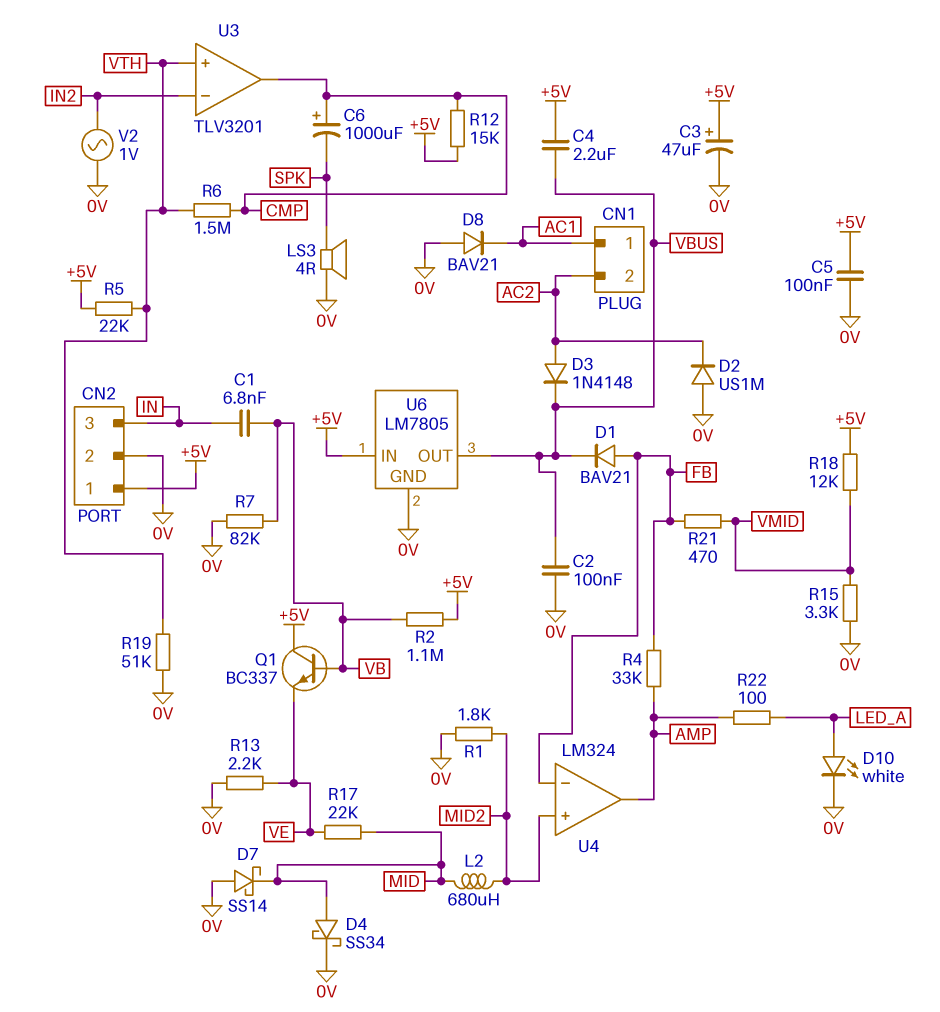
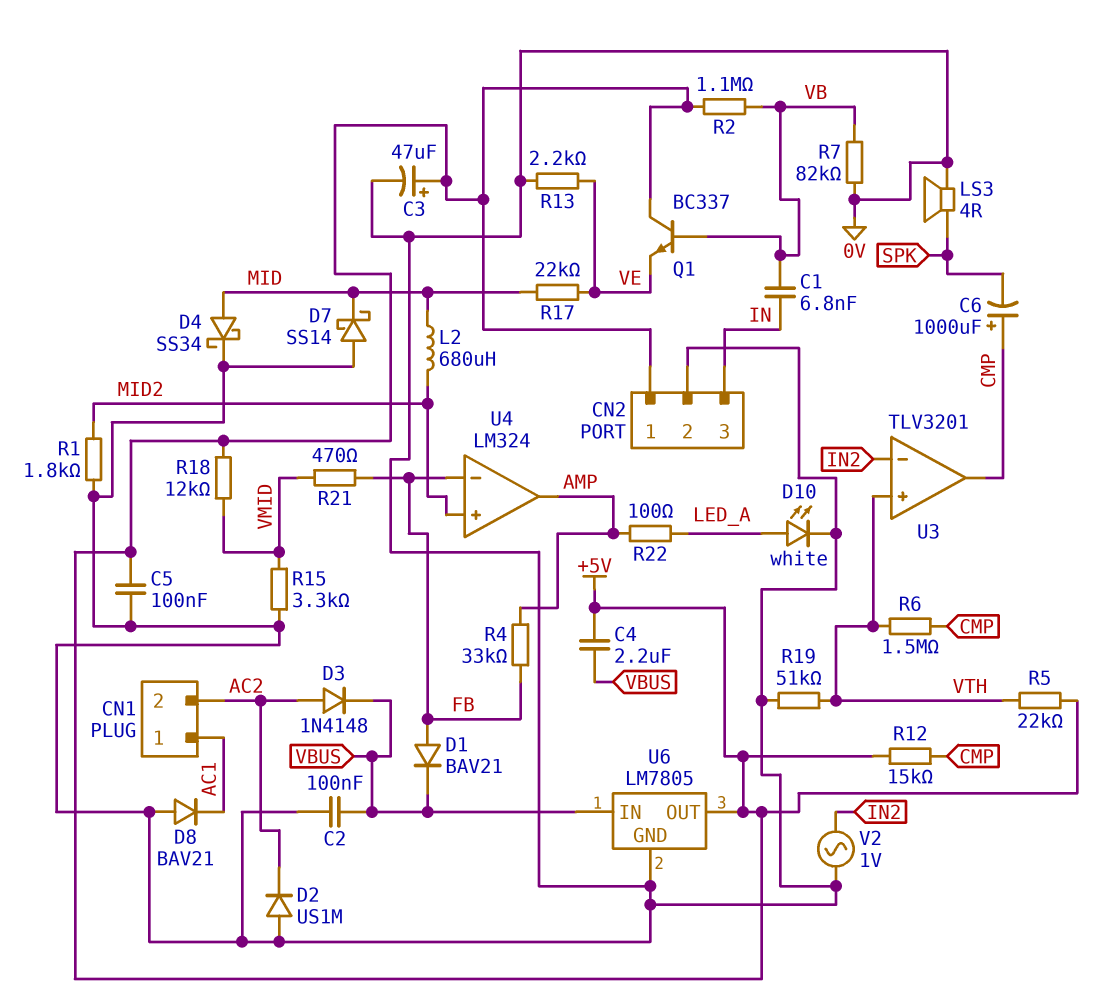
U6 pin IN: +5V -> VBUS
U6 pin OUT: VBUS -> +5V

